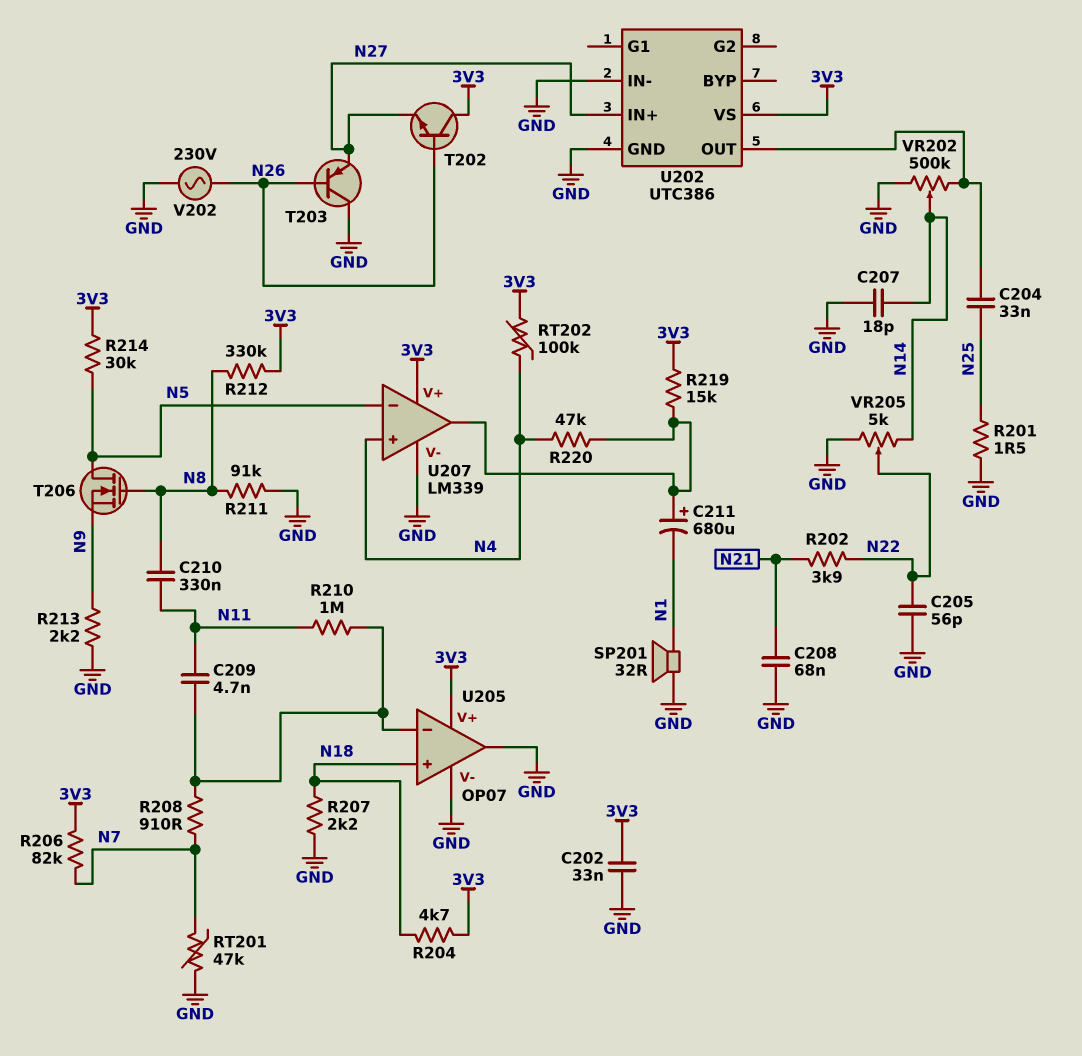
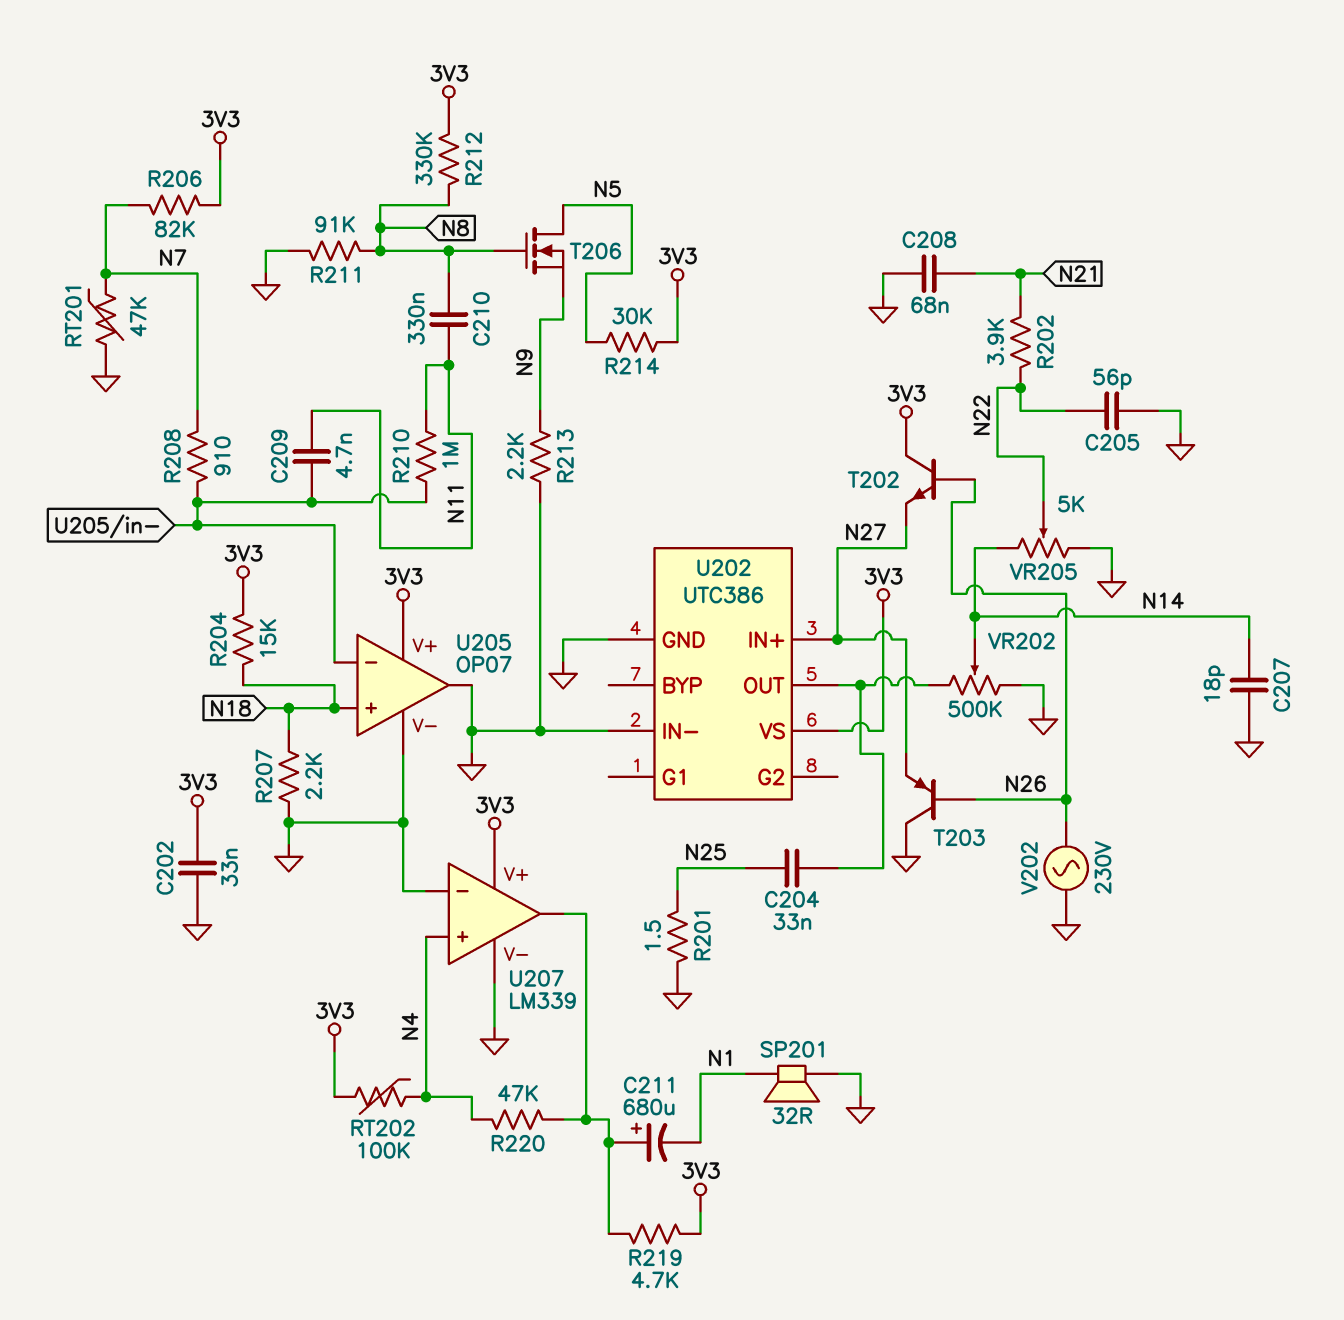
R204: 4.7k (3V3, N18) -> 15k (3V3, N18)
R219: 15k (3V3, U207/out) -> 4.7k (3V3, U207/out)
U207 pin in-: N5 -> GND

